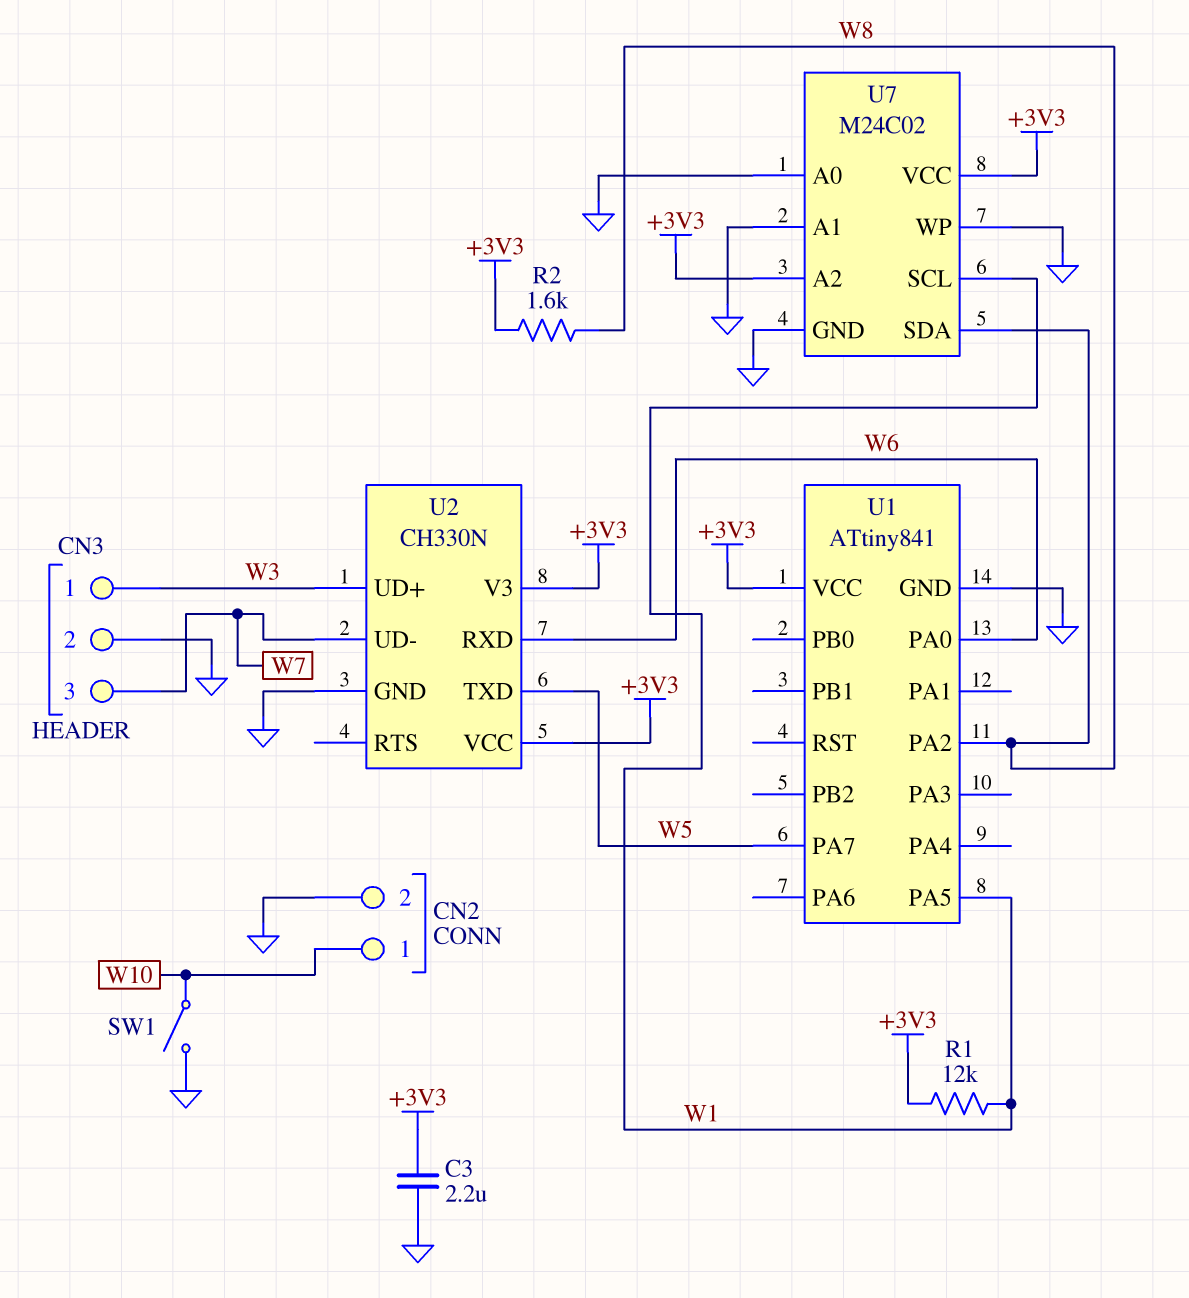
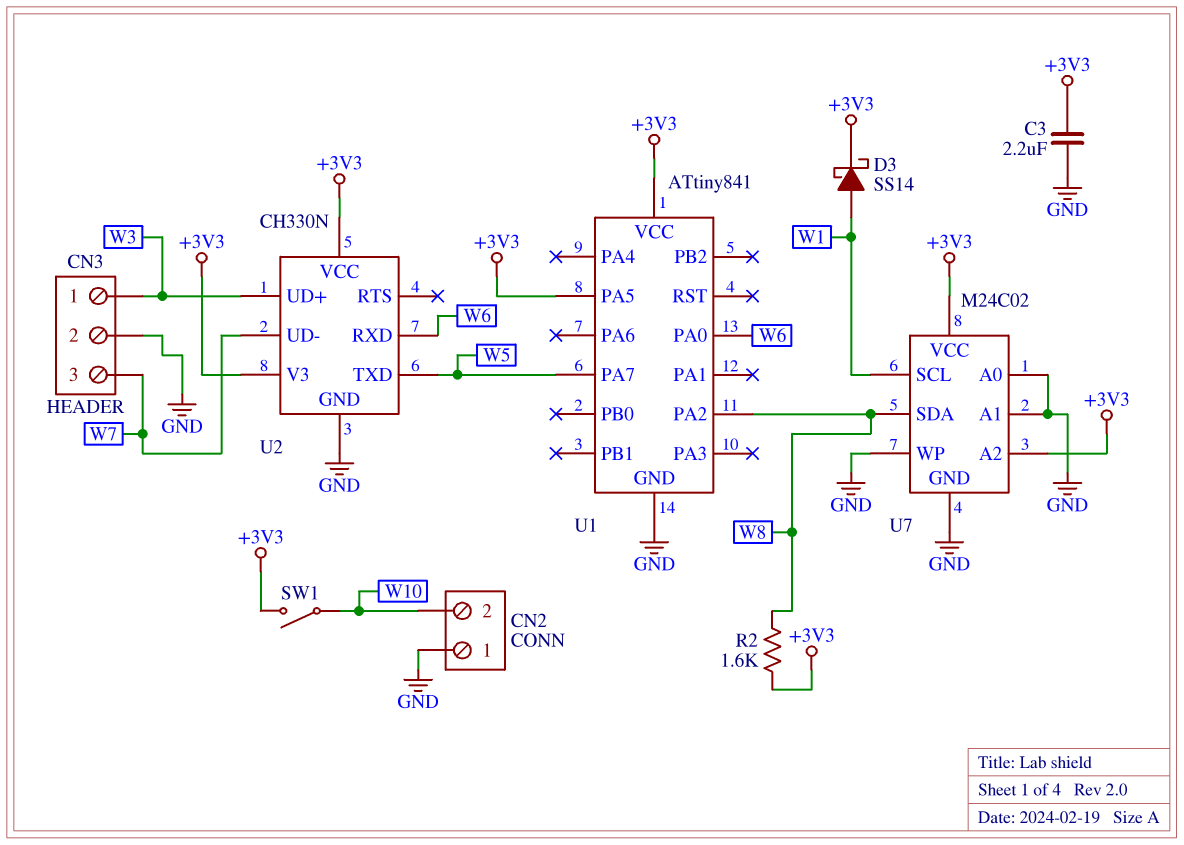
CN2 pin 1: W10 -> GND
CN2 pin 2: GND -> W10
D3: none -> schottky SS14 (A W1, K +3V3)
R1: 12k (+3V3, W1) -> none
SW1: switch (GND, W10) -> switch (+3V3, W10)
U1 pin PA5: W1 -> +3V3

